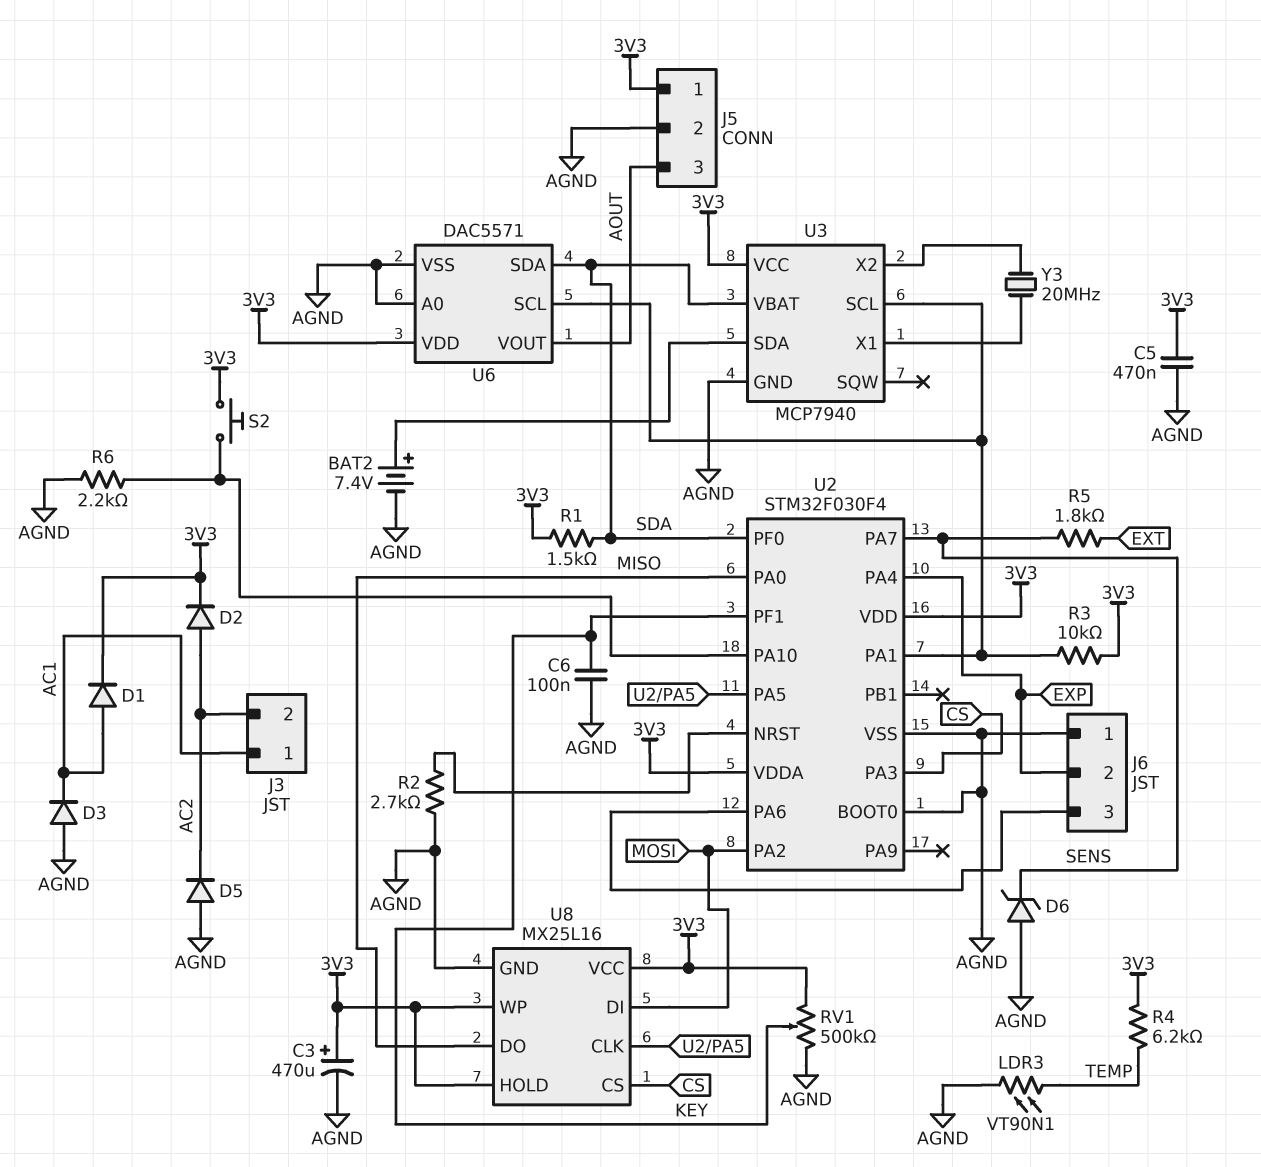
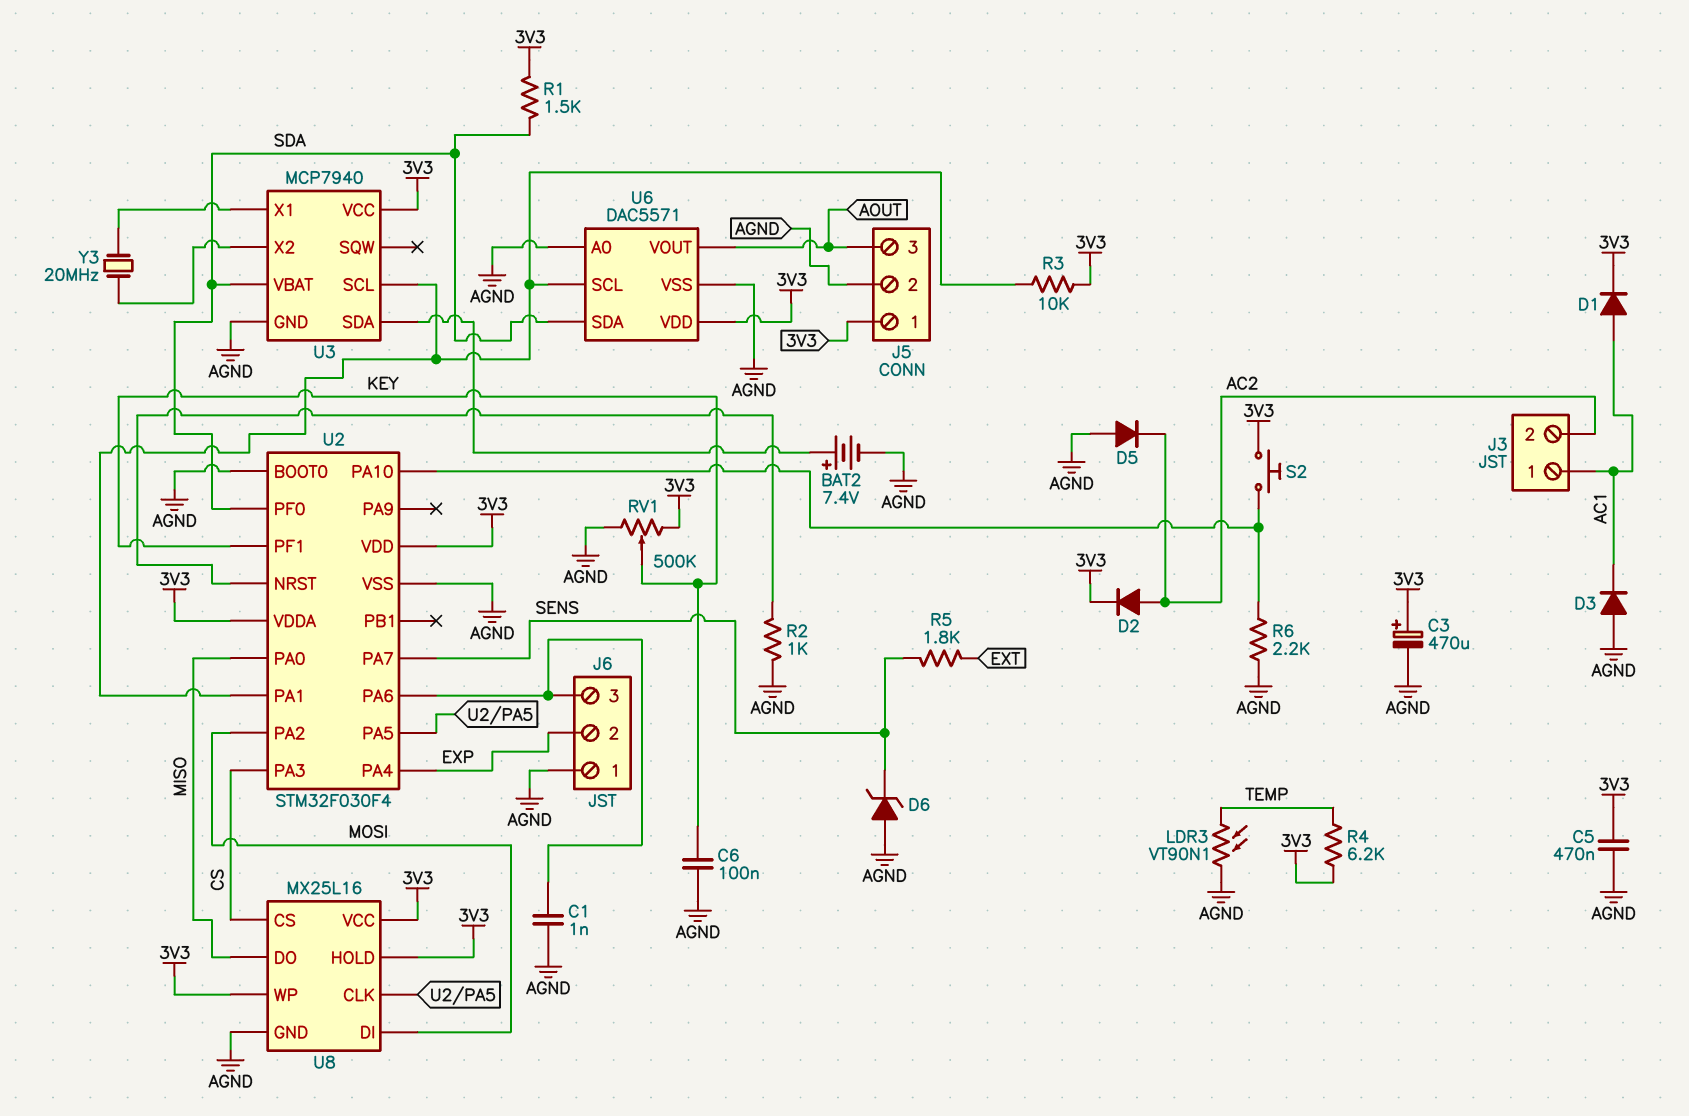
C1: none -> 1nF (AGND, J6/3)
R2: 2.7k (AGND, U2/NRST) -> 1k (AGND, U2/NRST)

